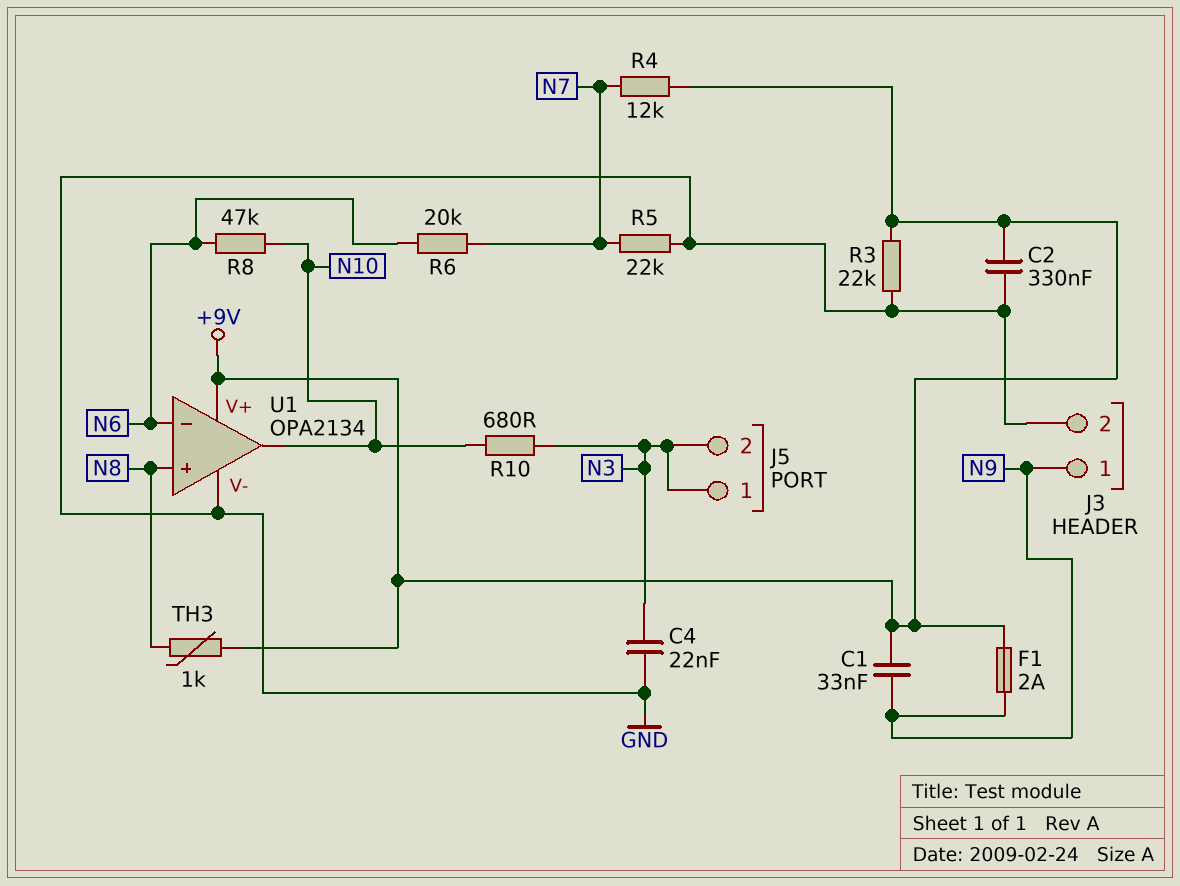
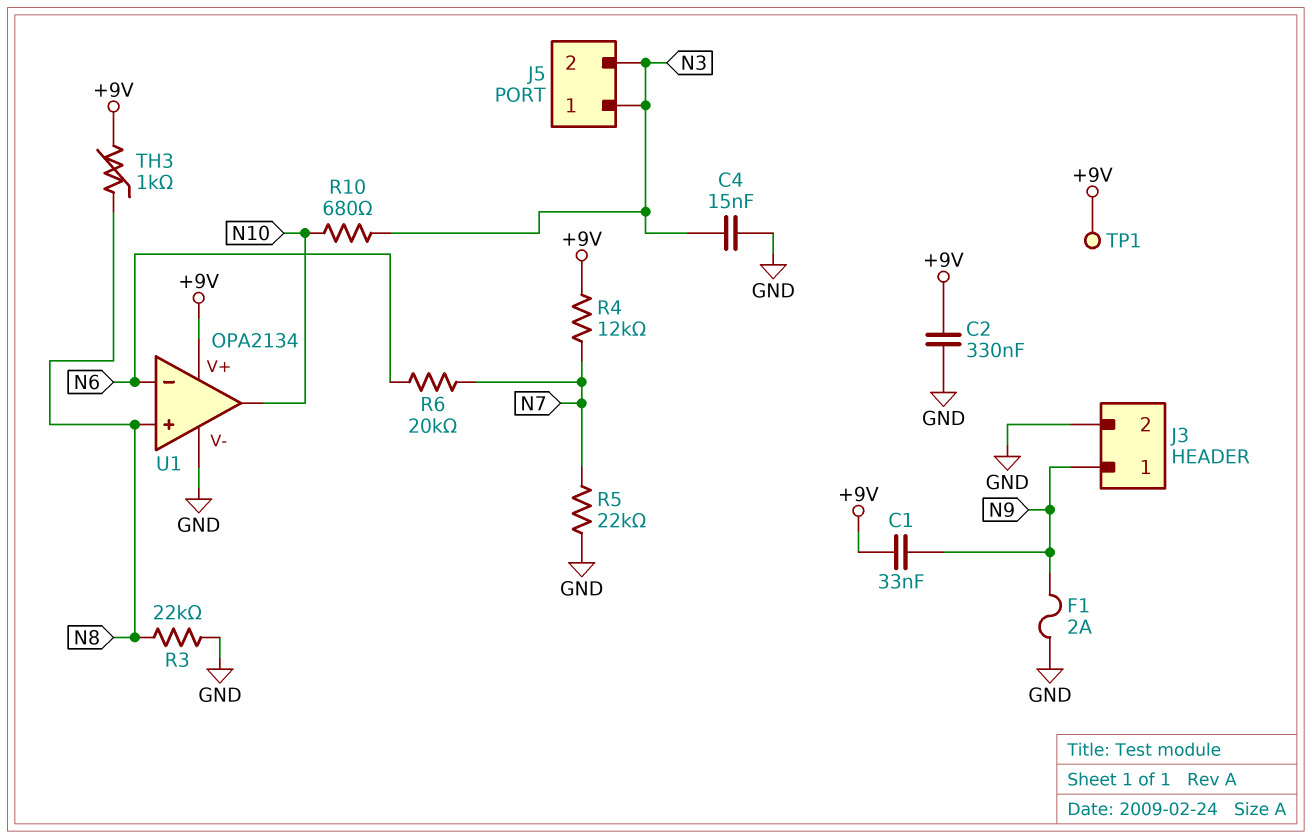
C4: 22nF (GND, N3) -> 15nF (GND, N3)
F1: 2A (+9V, N9) -> 2A (GND, N9)
R3: 22k (+9V, GND) -> 22k (GND, N8)
R8: 47k (N6, N10) -> none
TP1: none -> test point (+9V)

